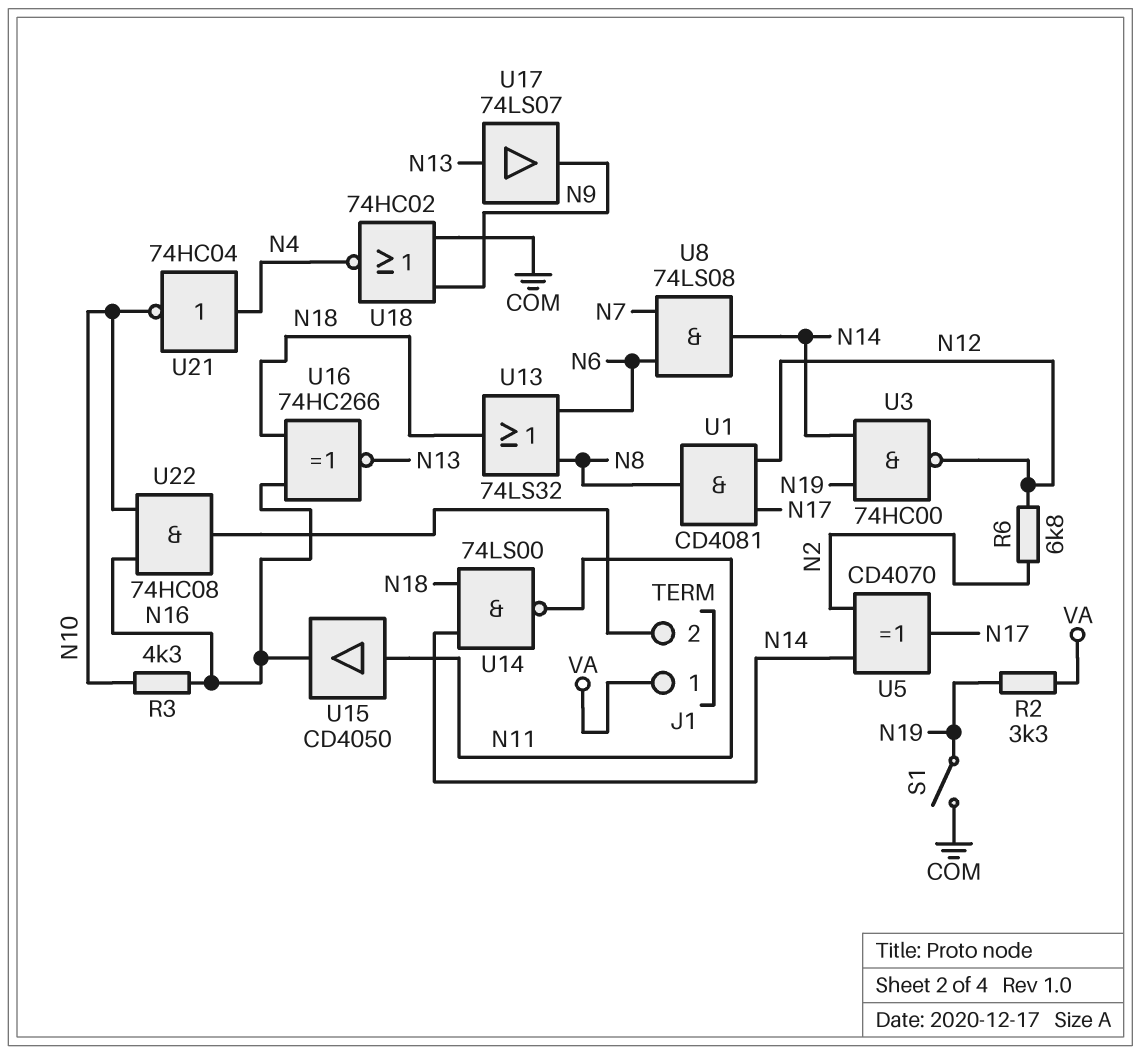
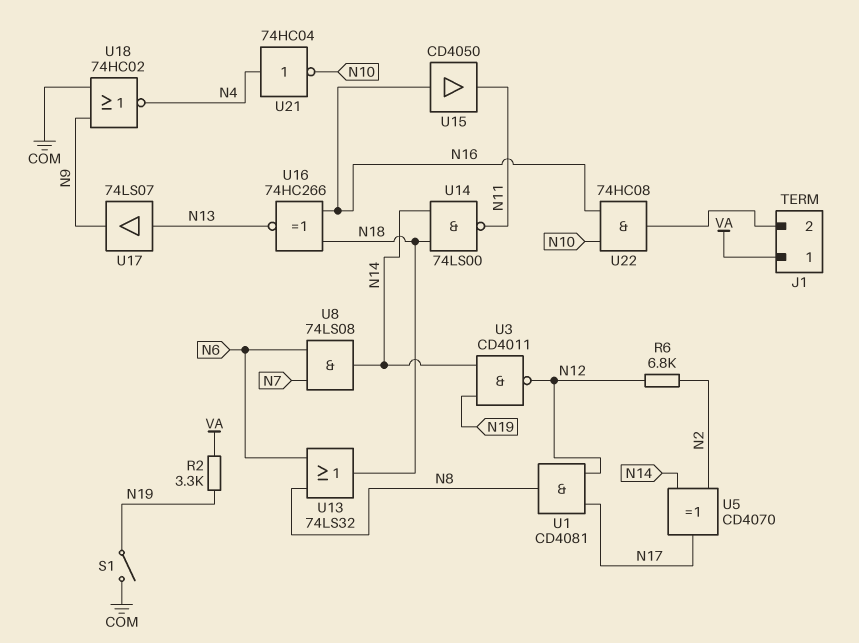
R3: 4.3k (N10, N16) -> none
U3: NAND 74HC00 (in N14, in N19, out N12) -> NAND CD4011 (in N14, in N19, out N12)
U15: buffer CD4050 (in N11, out N16) -> buffer CD4050 (in N16, out N11)

